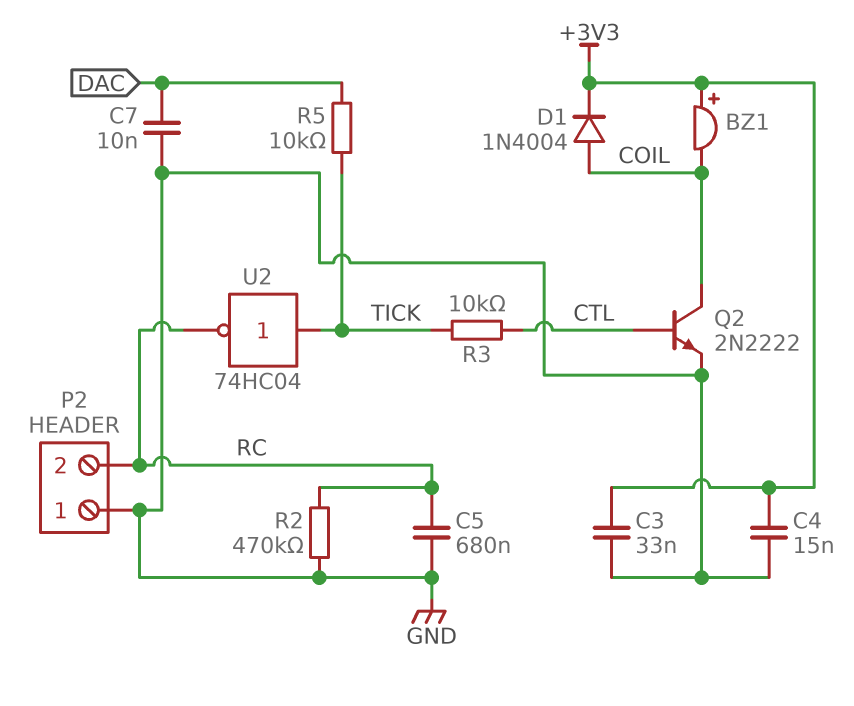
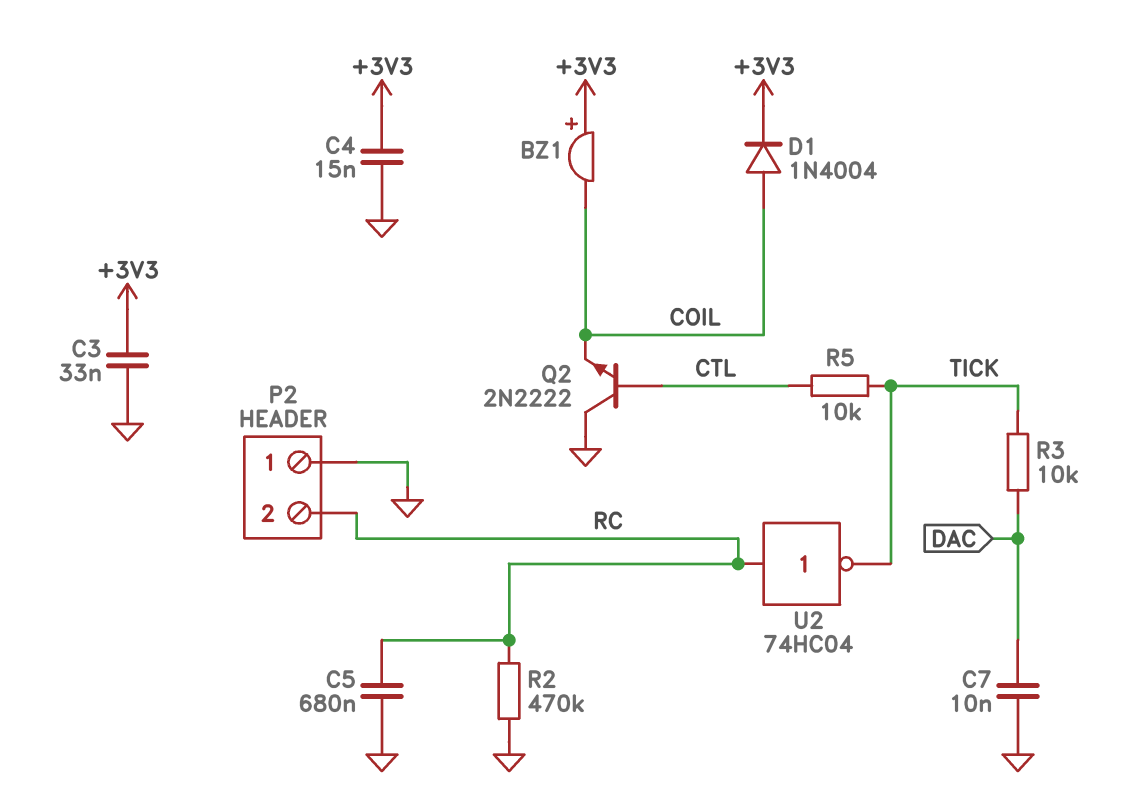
Q2: NPN 2N2222 (B CTL, C COIL, E GND) -> NPN 2N2222 (B CTL, C GND, E COIL)
R3: 10k (CTL, TICK) -> 10k (DAC, TICK)
R5: 10k (DAC, TICK) -> 10k (CTL, TICK)
U2: NOT 74HC04 (in TICK, out RC) -> NOT 74HC04 (in RC, out TICK)

